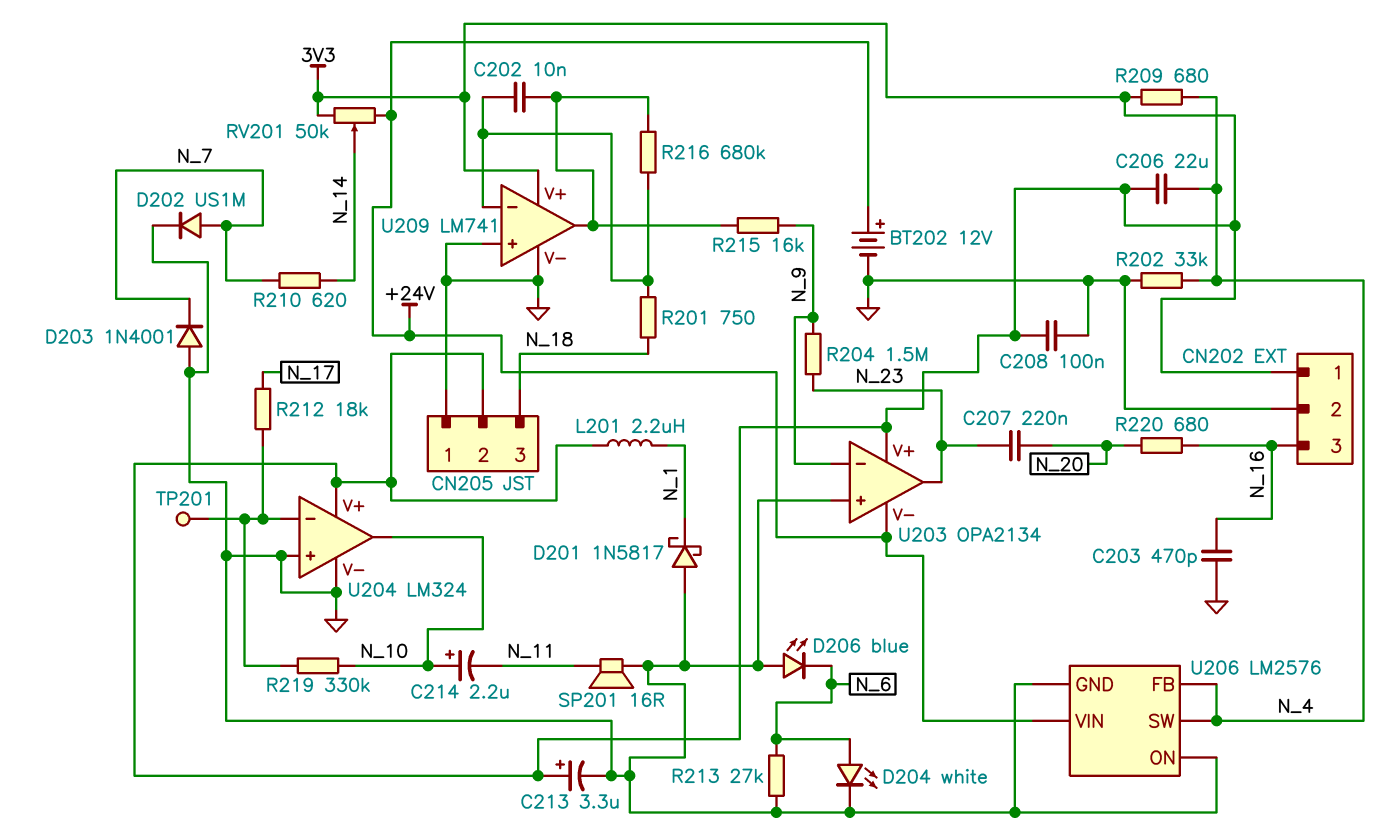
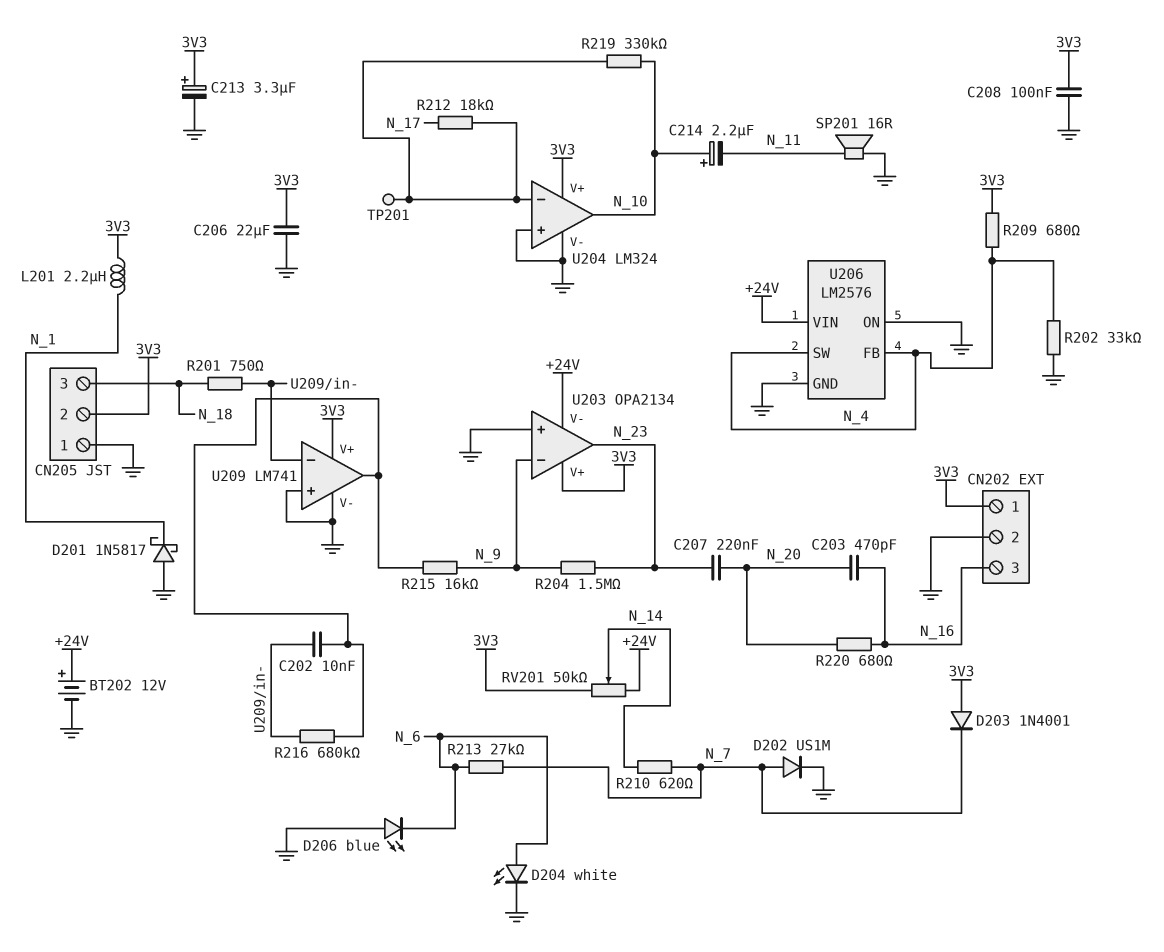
C203: 470pF (GND, N_16) -> 470pF (N_16, N_20)
C206: 22uF (3V3, N_4) -> 22uF (3V3, GND)
D203: diode 1N4001 (A GND, K N_7) -> diode 1N4001 (A 3V3, K N_7)
R213: 27k (GND, N_6) -> 27k (N_6, N_7)

